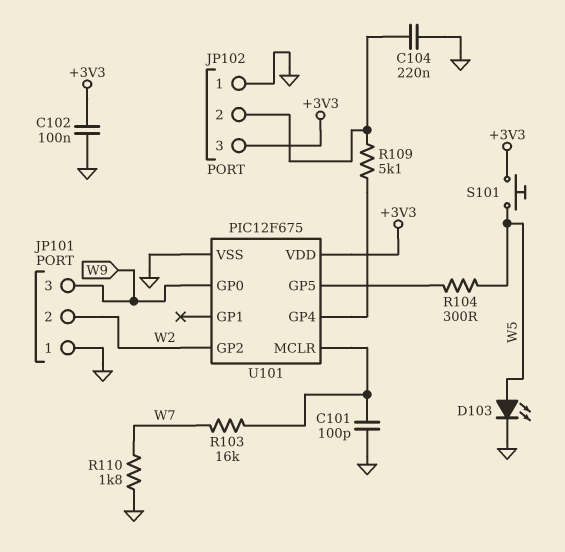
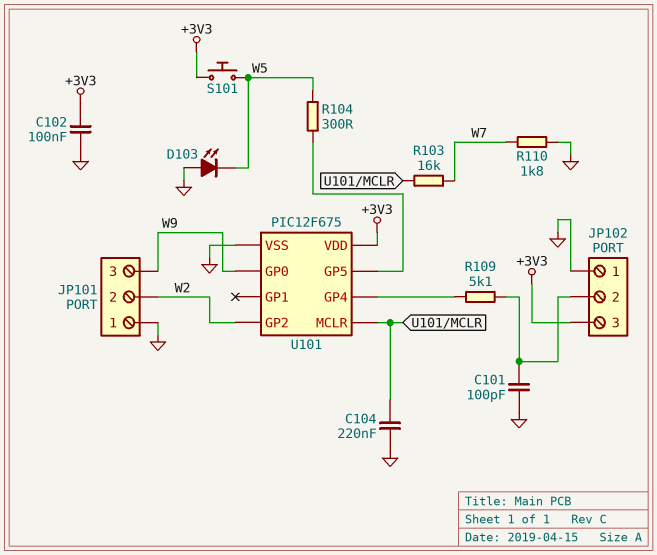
C101: 100pF (GND, U101/MCLR) -> 100pF (GND, JP102/2)
C104: 220nF (GND, JP102/2) -> 220nF (GND, U101/MCLR)
D103: LED (A W5, K GND) -> LED (A GND, K W5)

